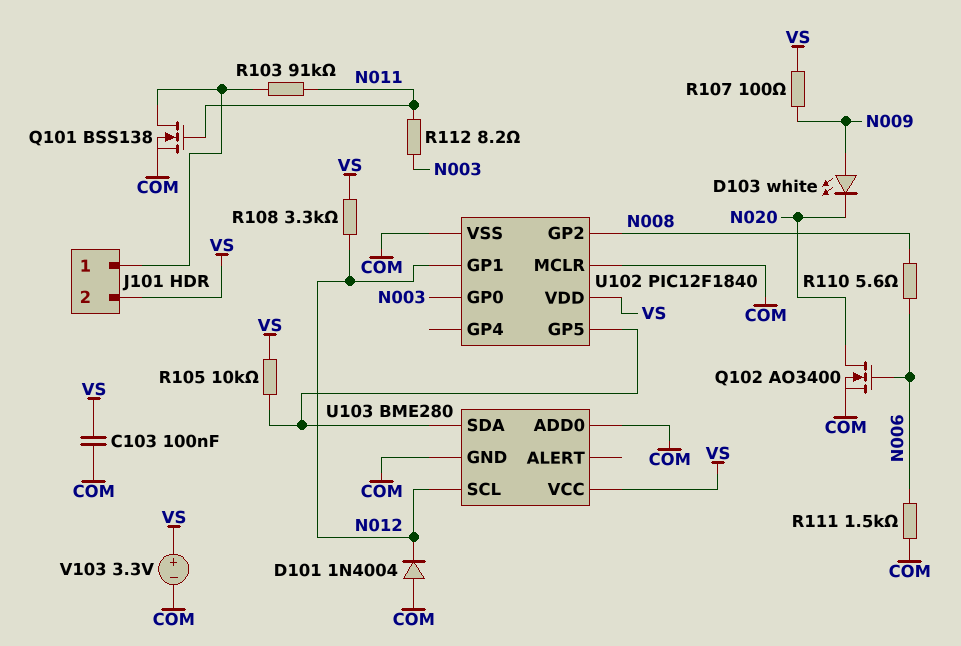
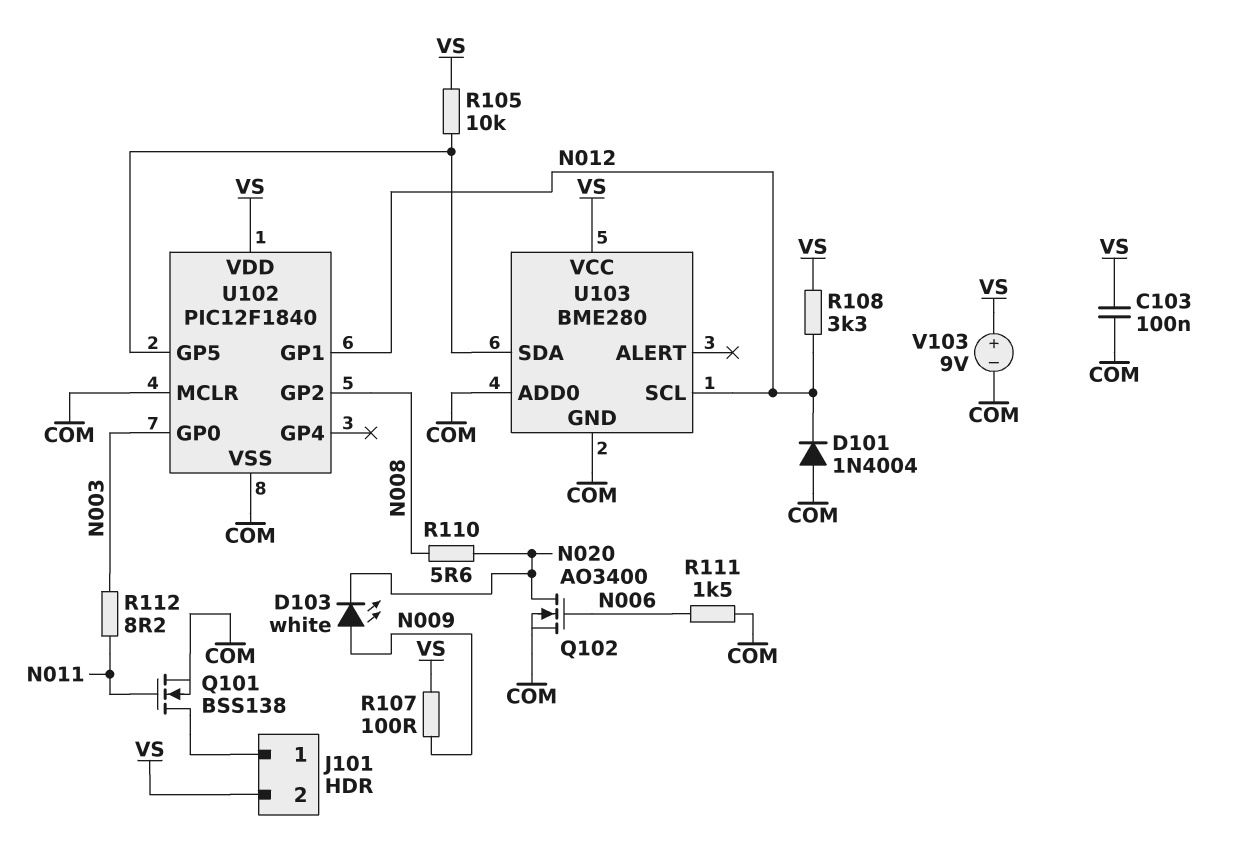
R103: 91k (J101/1, N011) -> none
R110: 5.6 (N006, N008) -> 5.6 (N008, N020)
V103: 3.3V (plus VS, minus COM) -> 9V (plus VS, minus COM)

